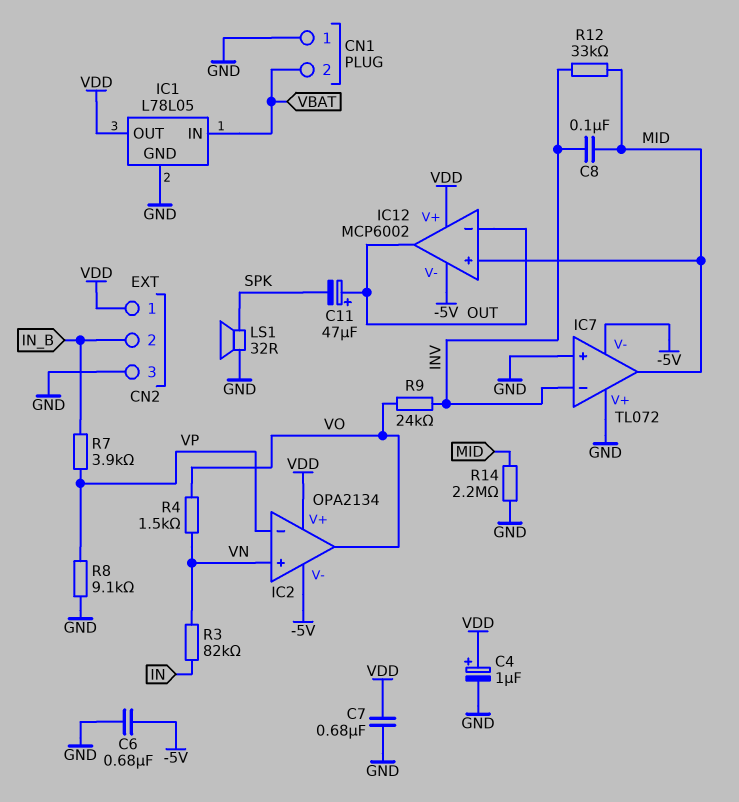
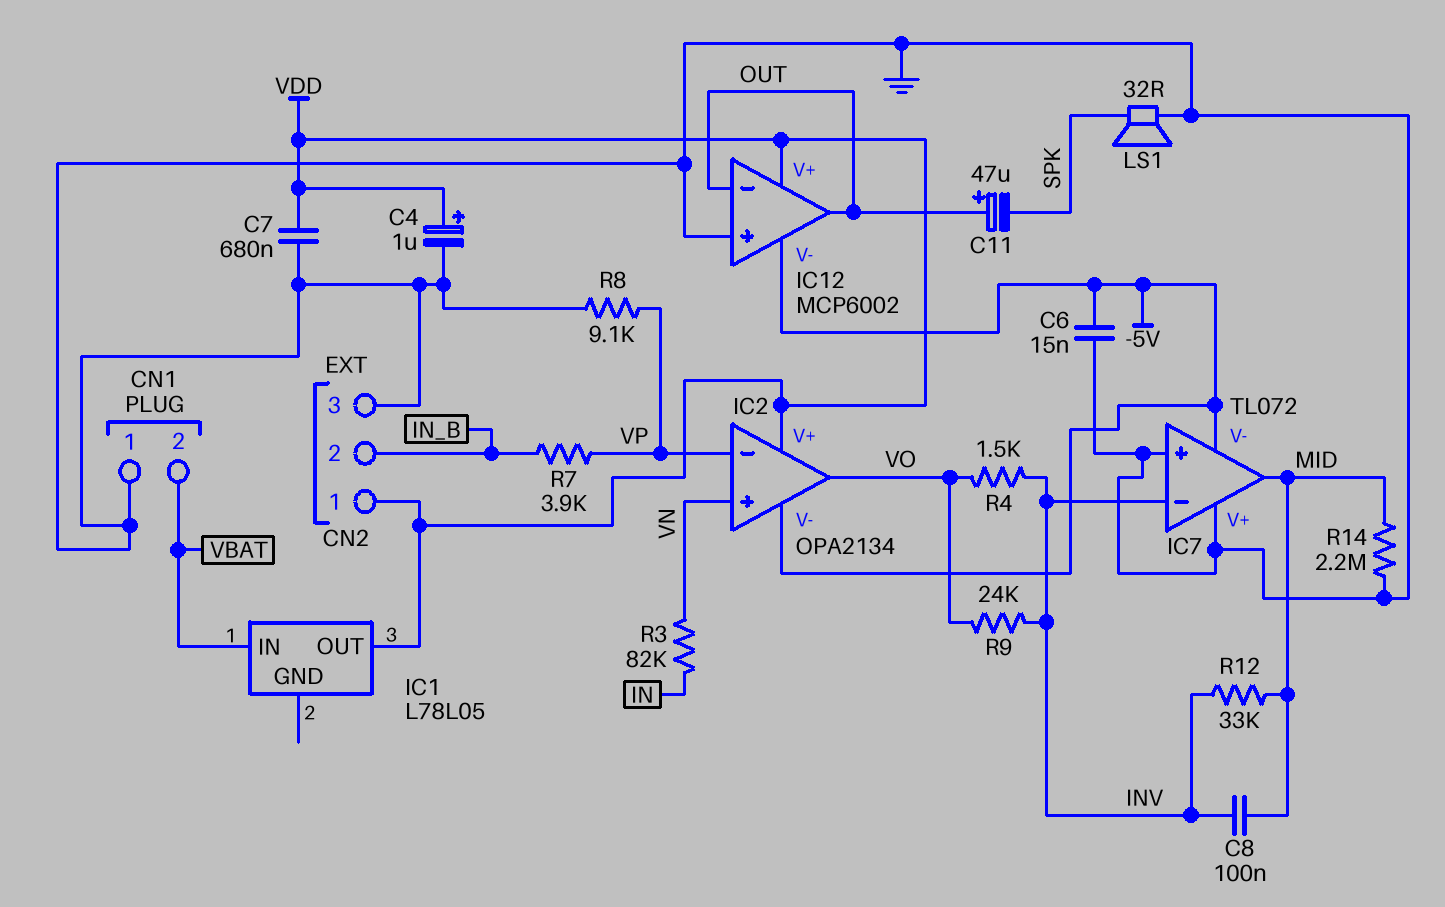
C6: 680nF (-5V, GND) -> 15nF (-5V, GND)
IC1 pin GND: GND -> none
IC12 pin in+: MID -> GND
R4: 1.5k (VN, VO) -> 1.5k (INV, VO)

